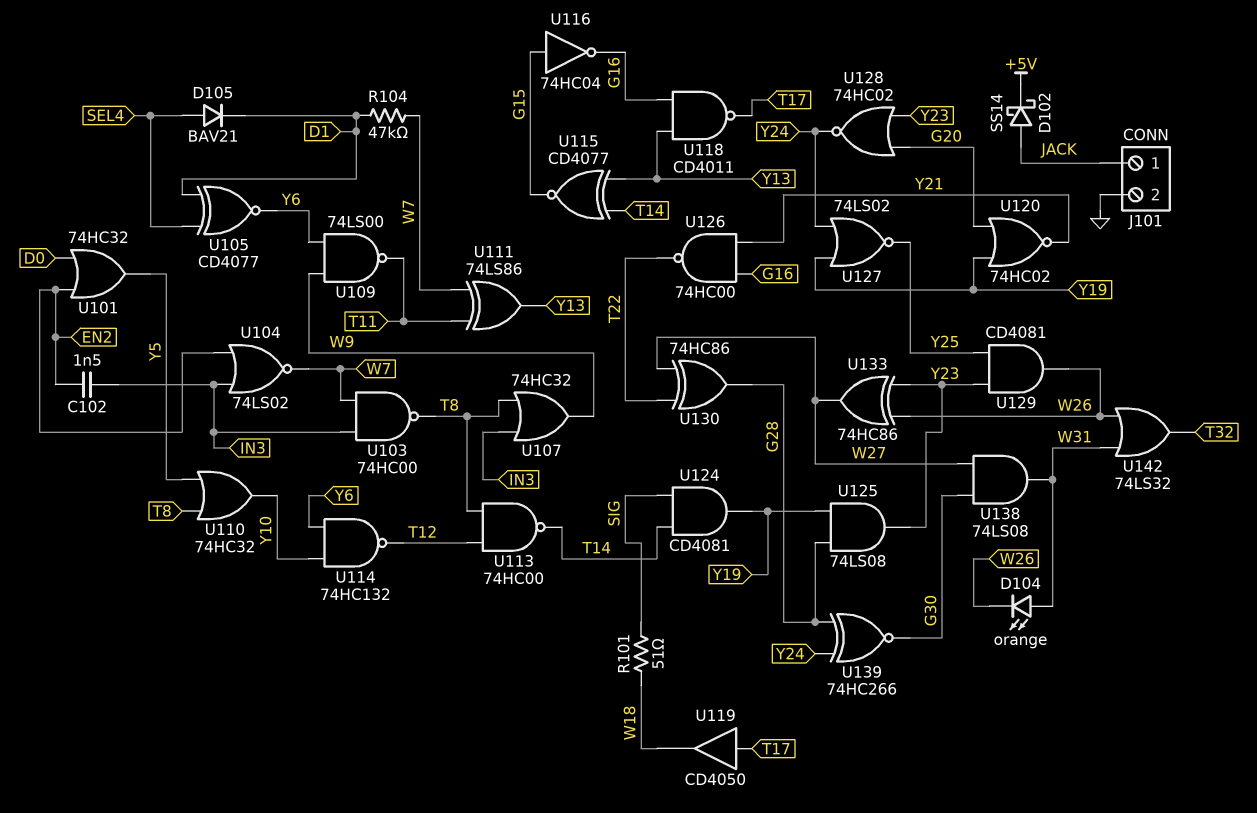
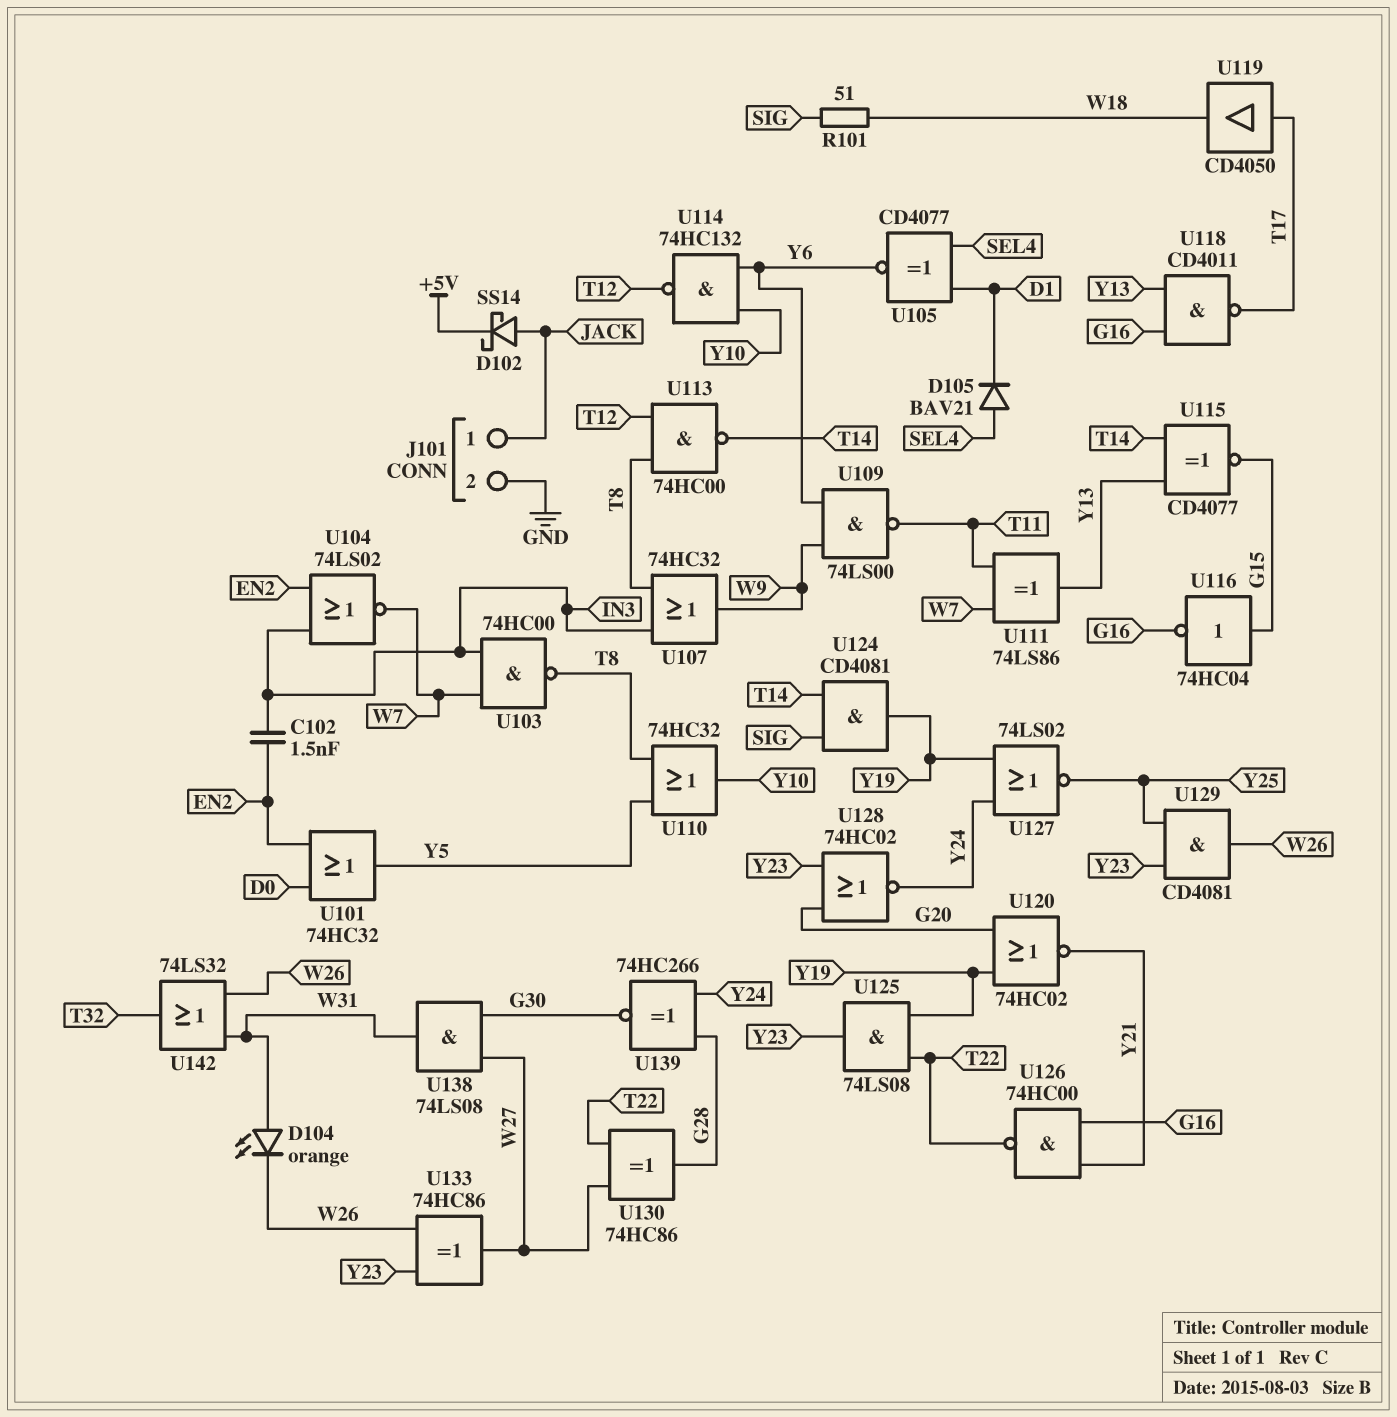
R104: 47k (D1, W7) -> none
U125: AND 74LS08 (in G28, in Y19, out Y23) -> AND 74LS08 (in T22, in Y19, out Y23)

